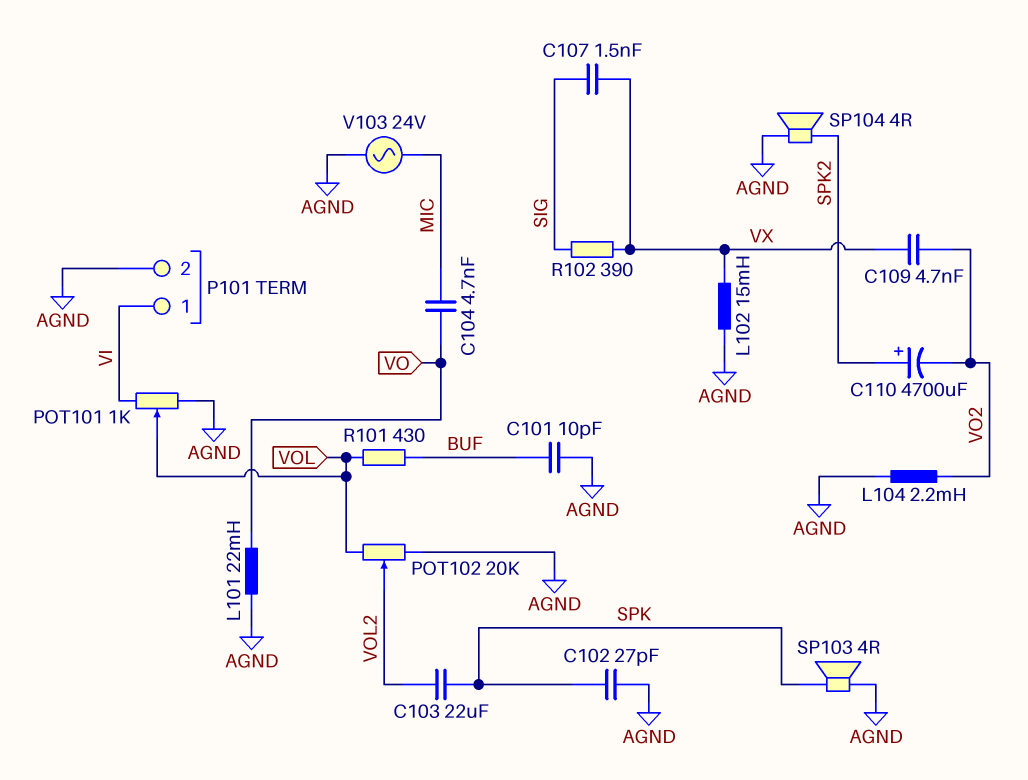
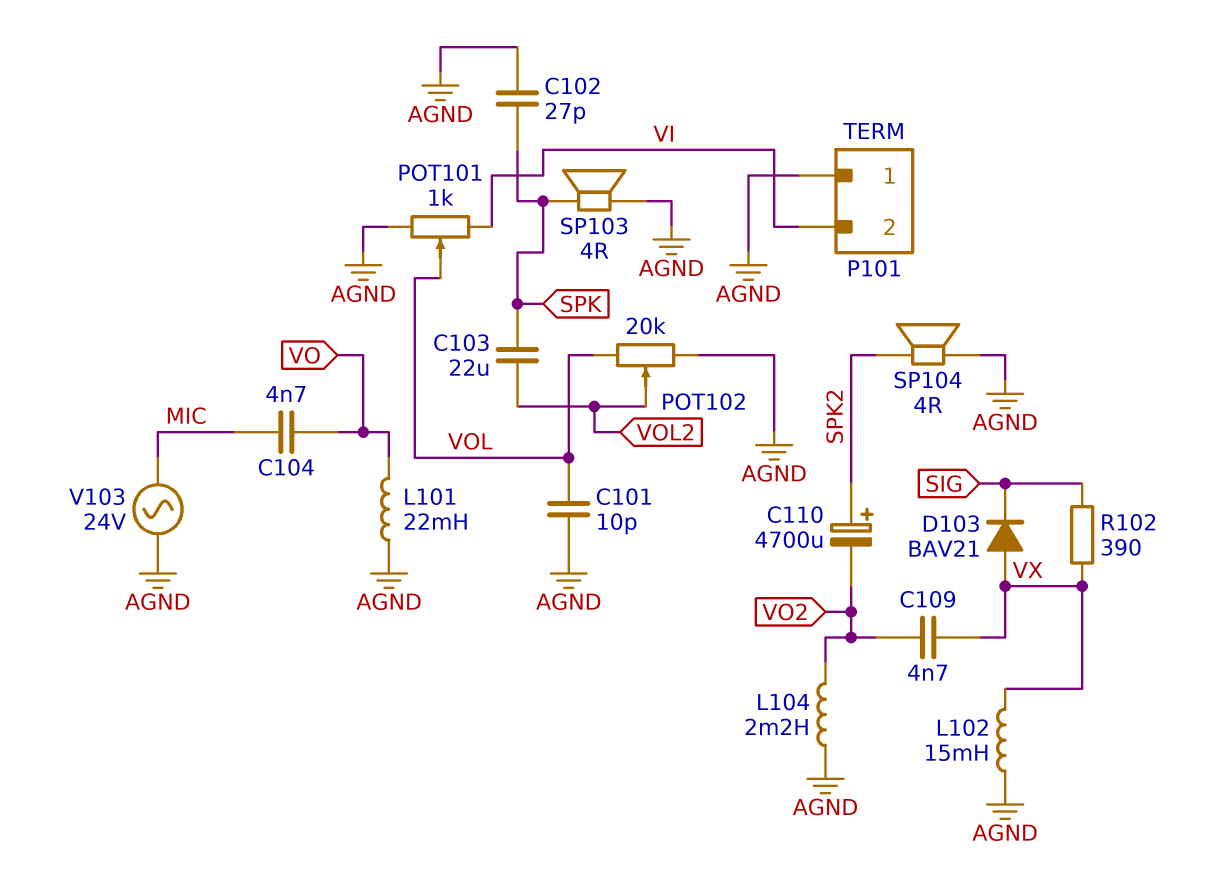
C101: 10pF (AGND, BUF) -> 10pF (AGND, VOL)
C107: 1.5nF (SIG, VX) -> none
D103: none -> diode BAV21 (A VX, K SIG)
P101 pin 1: VI -> AGND
P101 pin 2: AGND -> VI
R101: 430 (BUF, VOL) -> none

